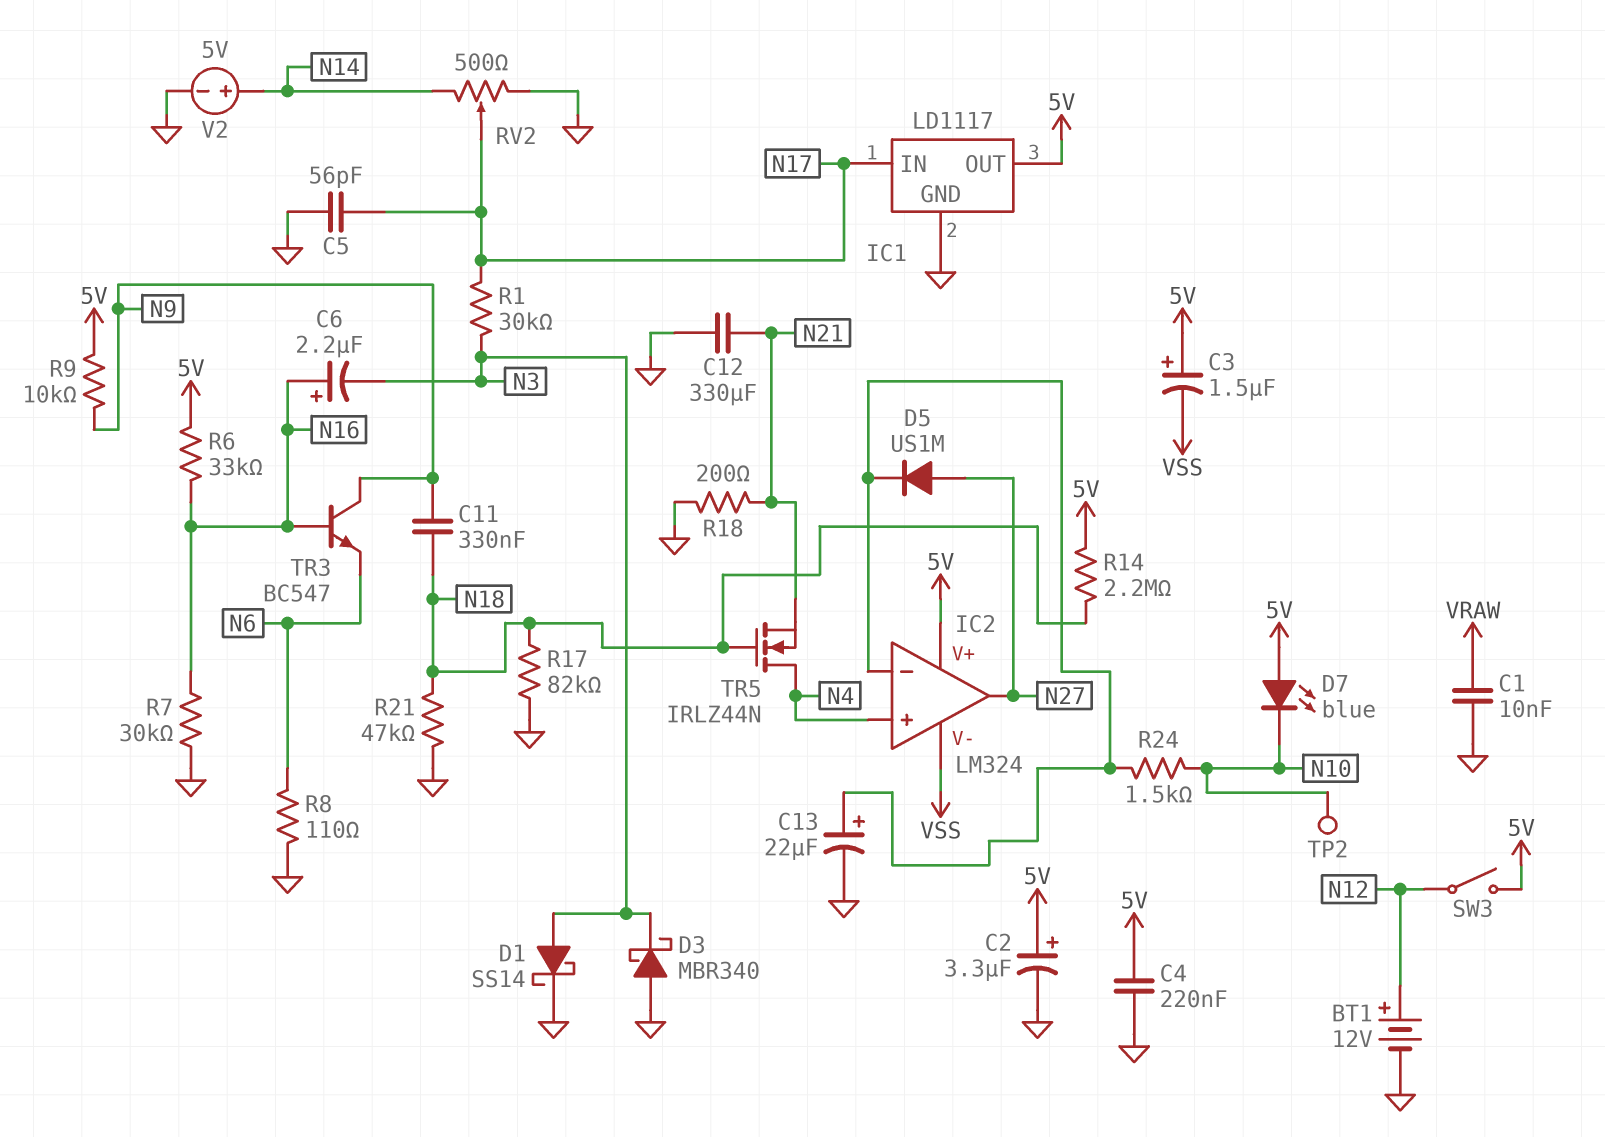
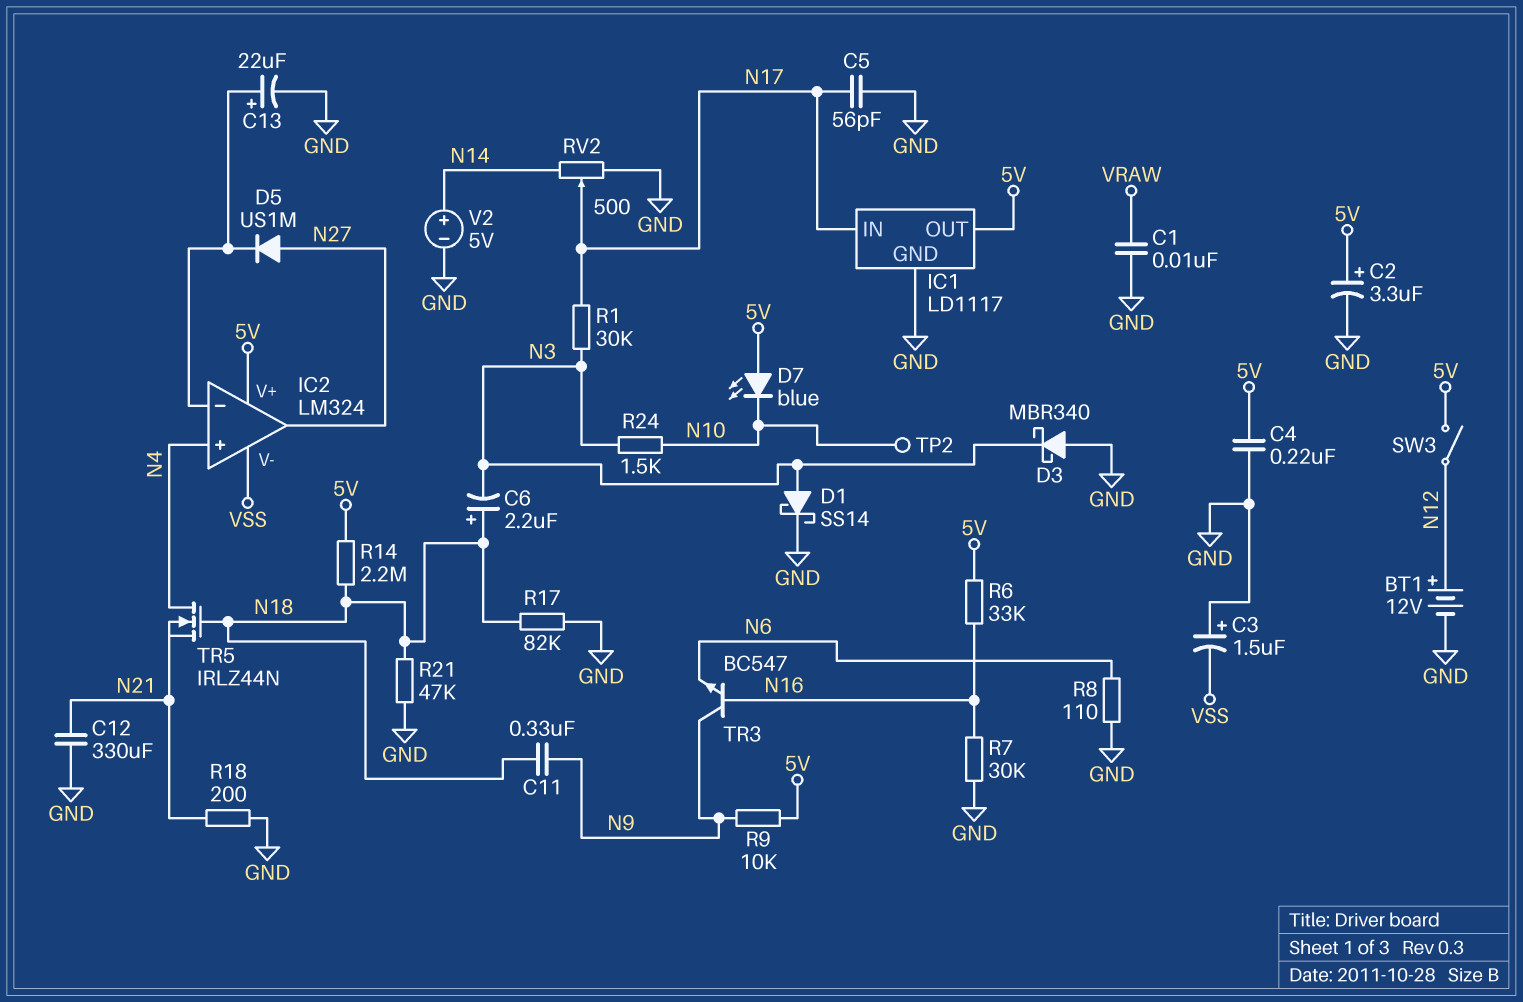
C3: 1.5uF (plus 5V, minus VSS) -> 1.5uF (plus GND, minus VSS)
C6: 2.2uF (plus N16, minus N3) -> 2.2uF (plus N18, minus N3)
R24: 1.5k (IC2/in-, N10) -> 1.5k (N3, N10)

